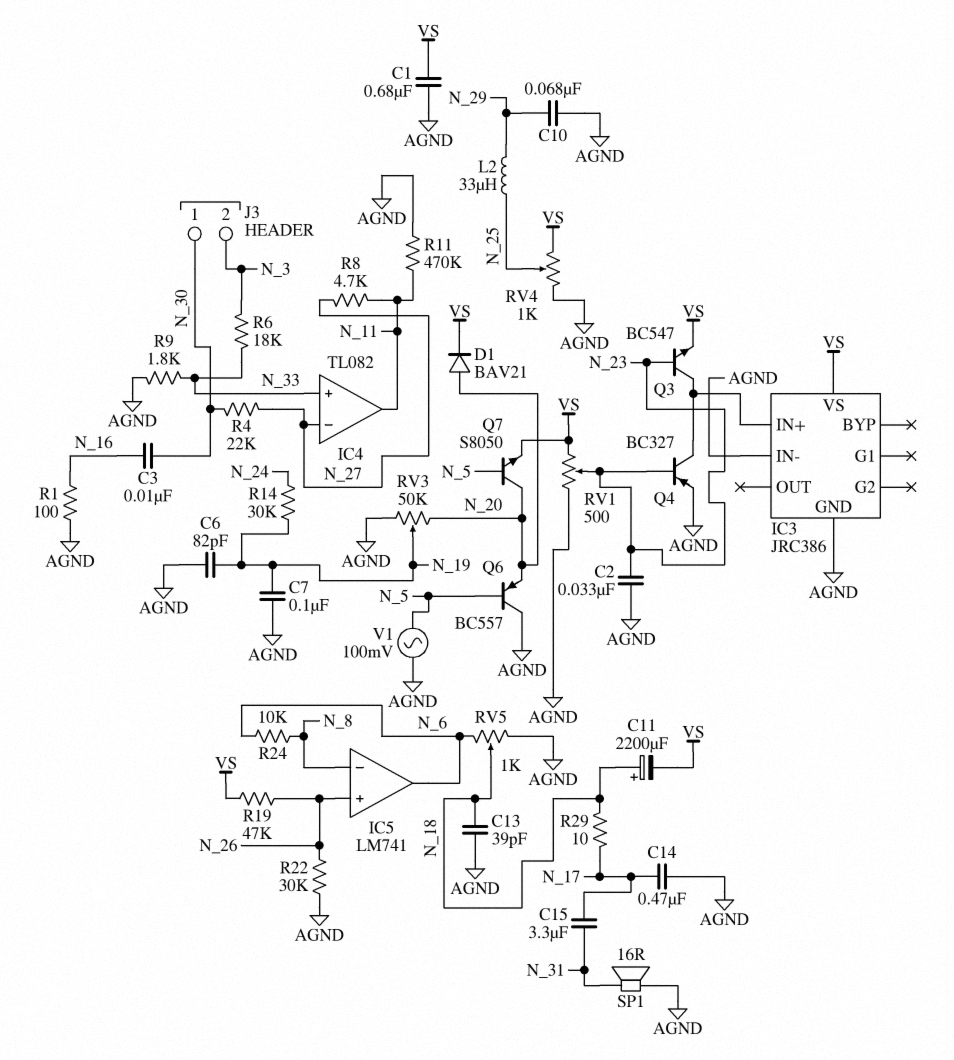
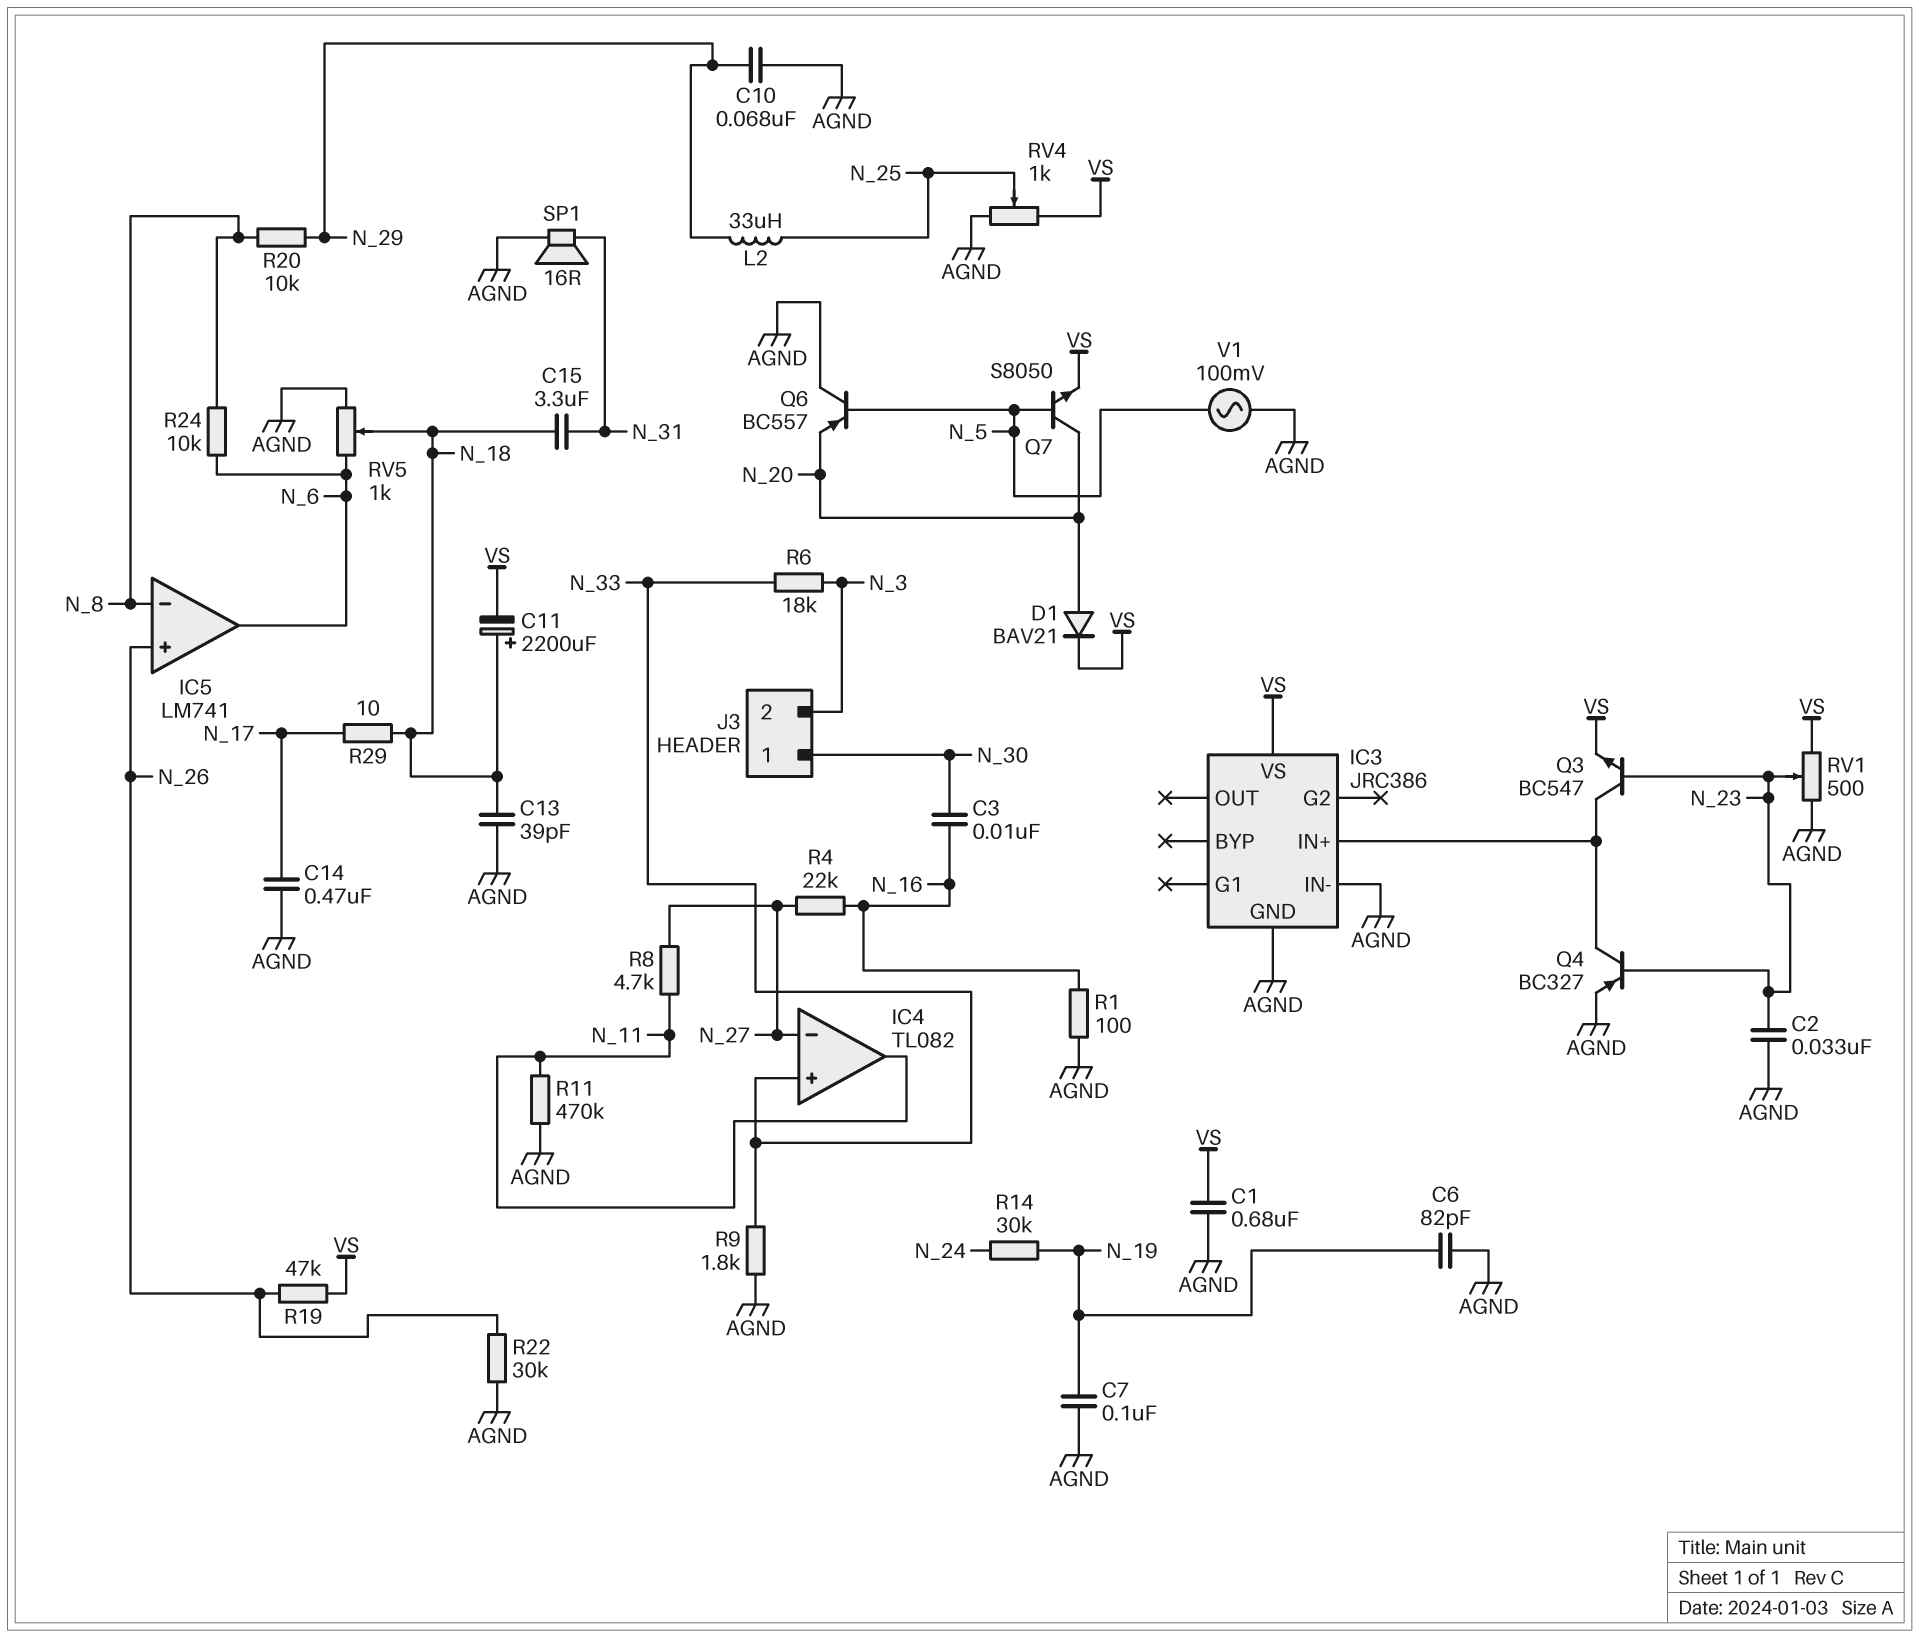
C15: 3.3uF (N_17, N_31) -> 3.3uF (N_18, N_31)
R4: 22k (N_27, N_30) -> 22k (N_16, N_27)
R20: none -> 10k (N_8, N_29)
RV3: 50k (AGND, N_20, wiper N_19) -> none

